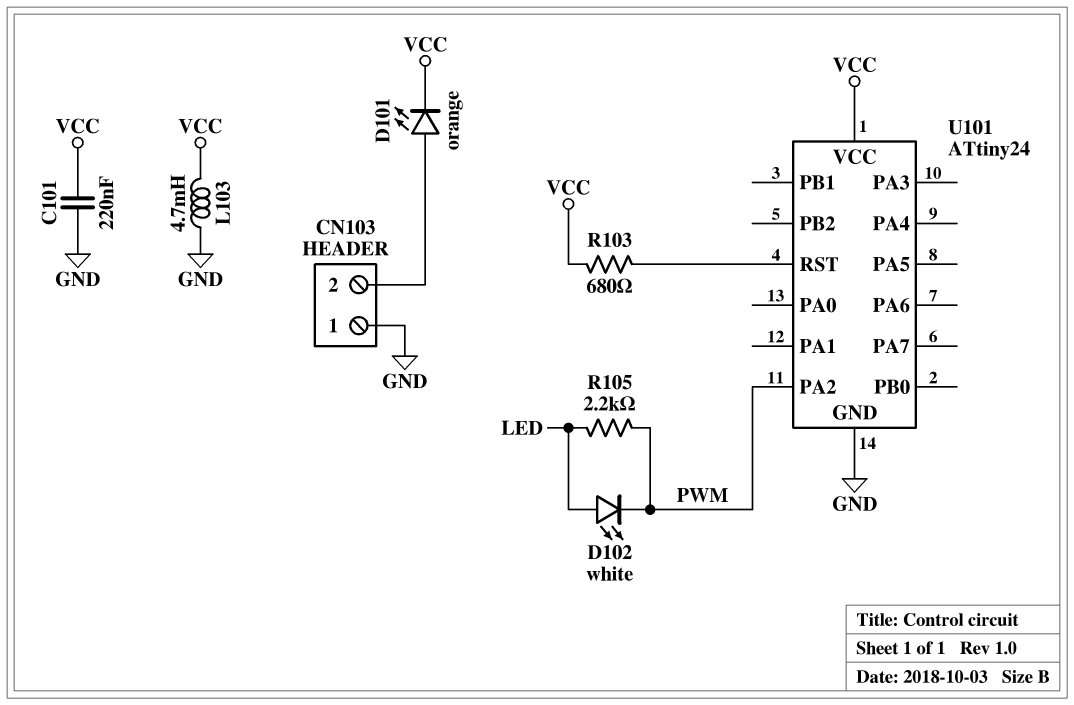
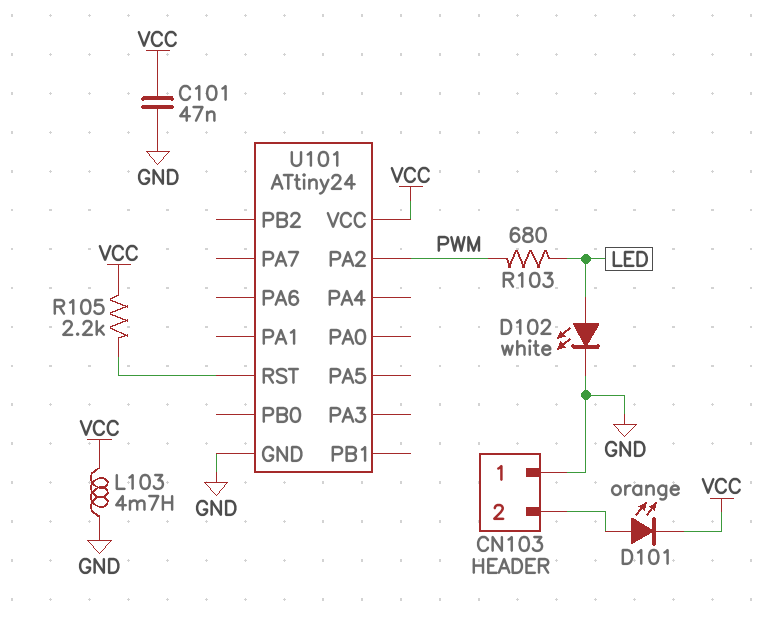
C101: 220nF (GND, VCC) -> 47nF (GND, VCC)
D102: LED white (A LED, K PWM) -> LED white (A LED, K GND)
R103: 680 (U101/RST, VCC) -> 680 (LED, PWM)
R105: 2.2k (LED, PWM) -> 2.2k (U101/RST, VCC)

